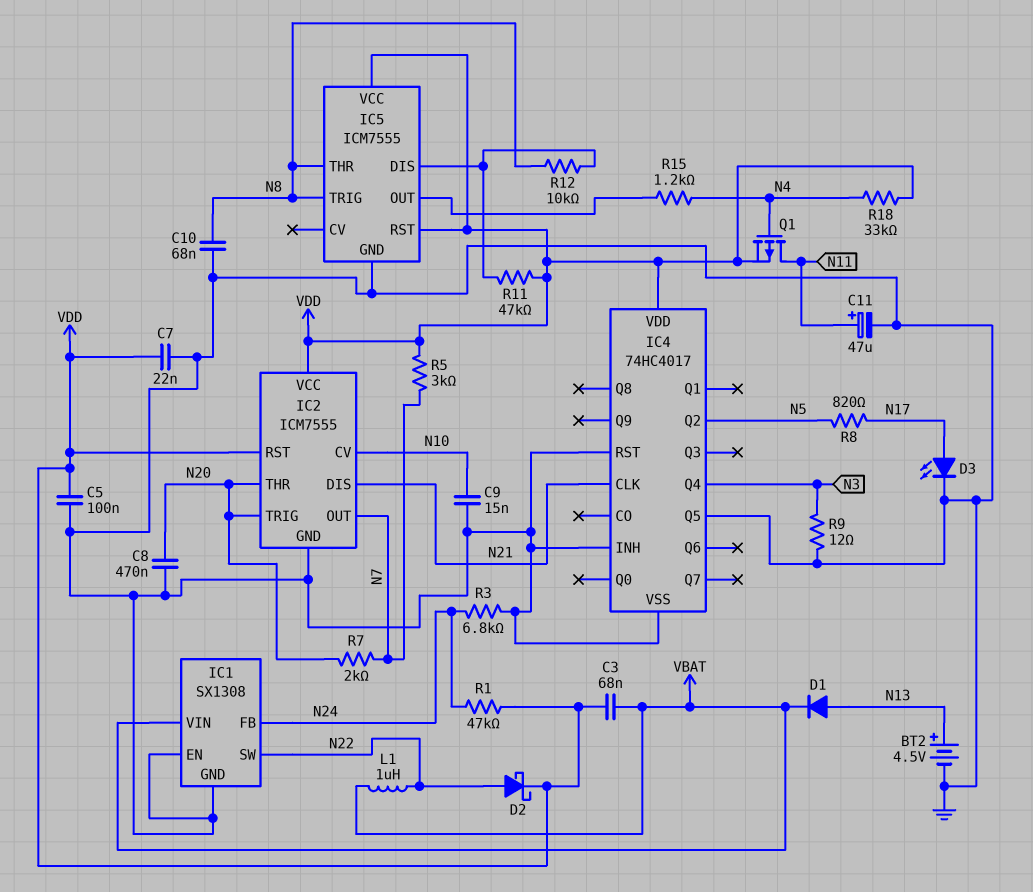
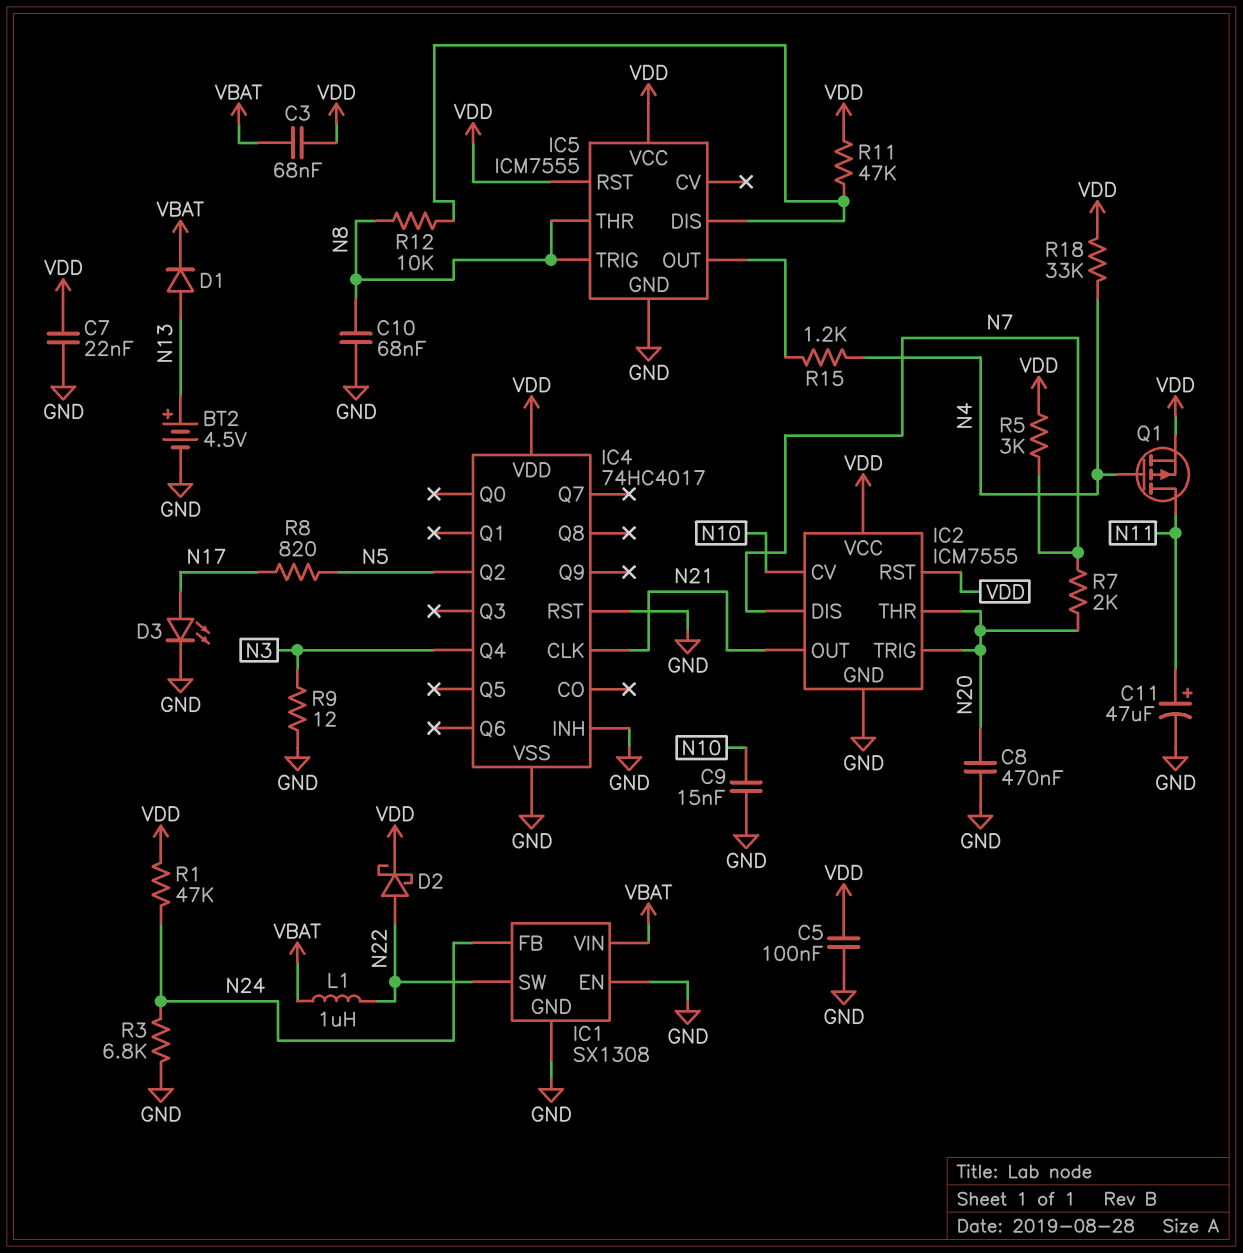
IC2 pin DIS: N21 -> N7
IC2 pin OUT: N7 -> N21
IC4 pin Q5: GND -> none

